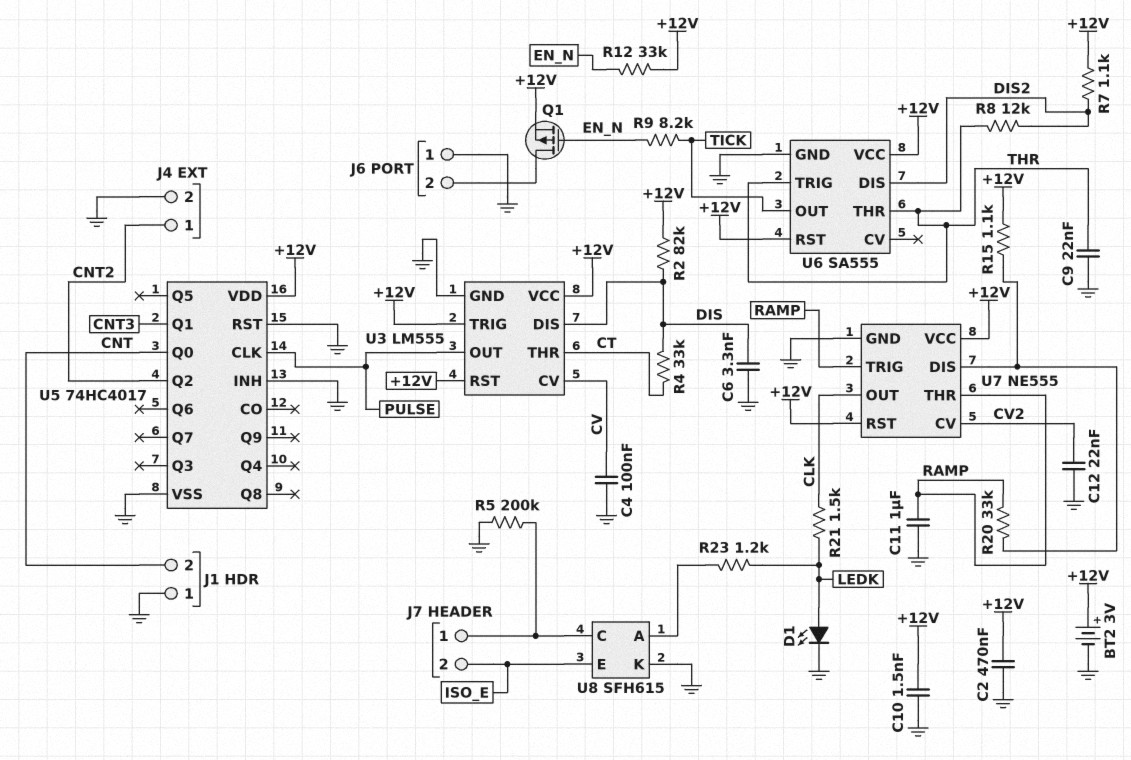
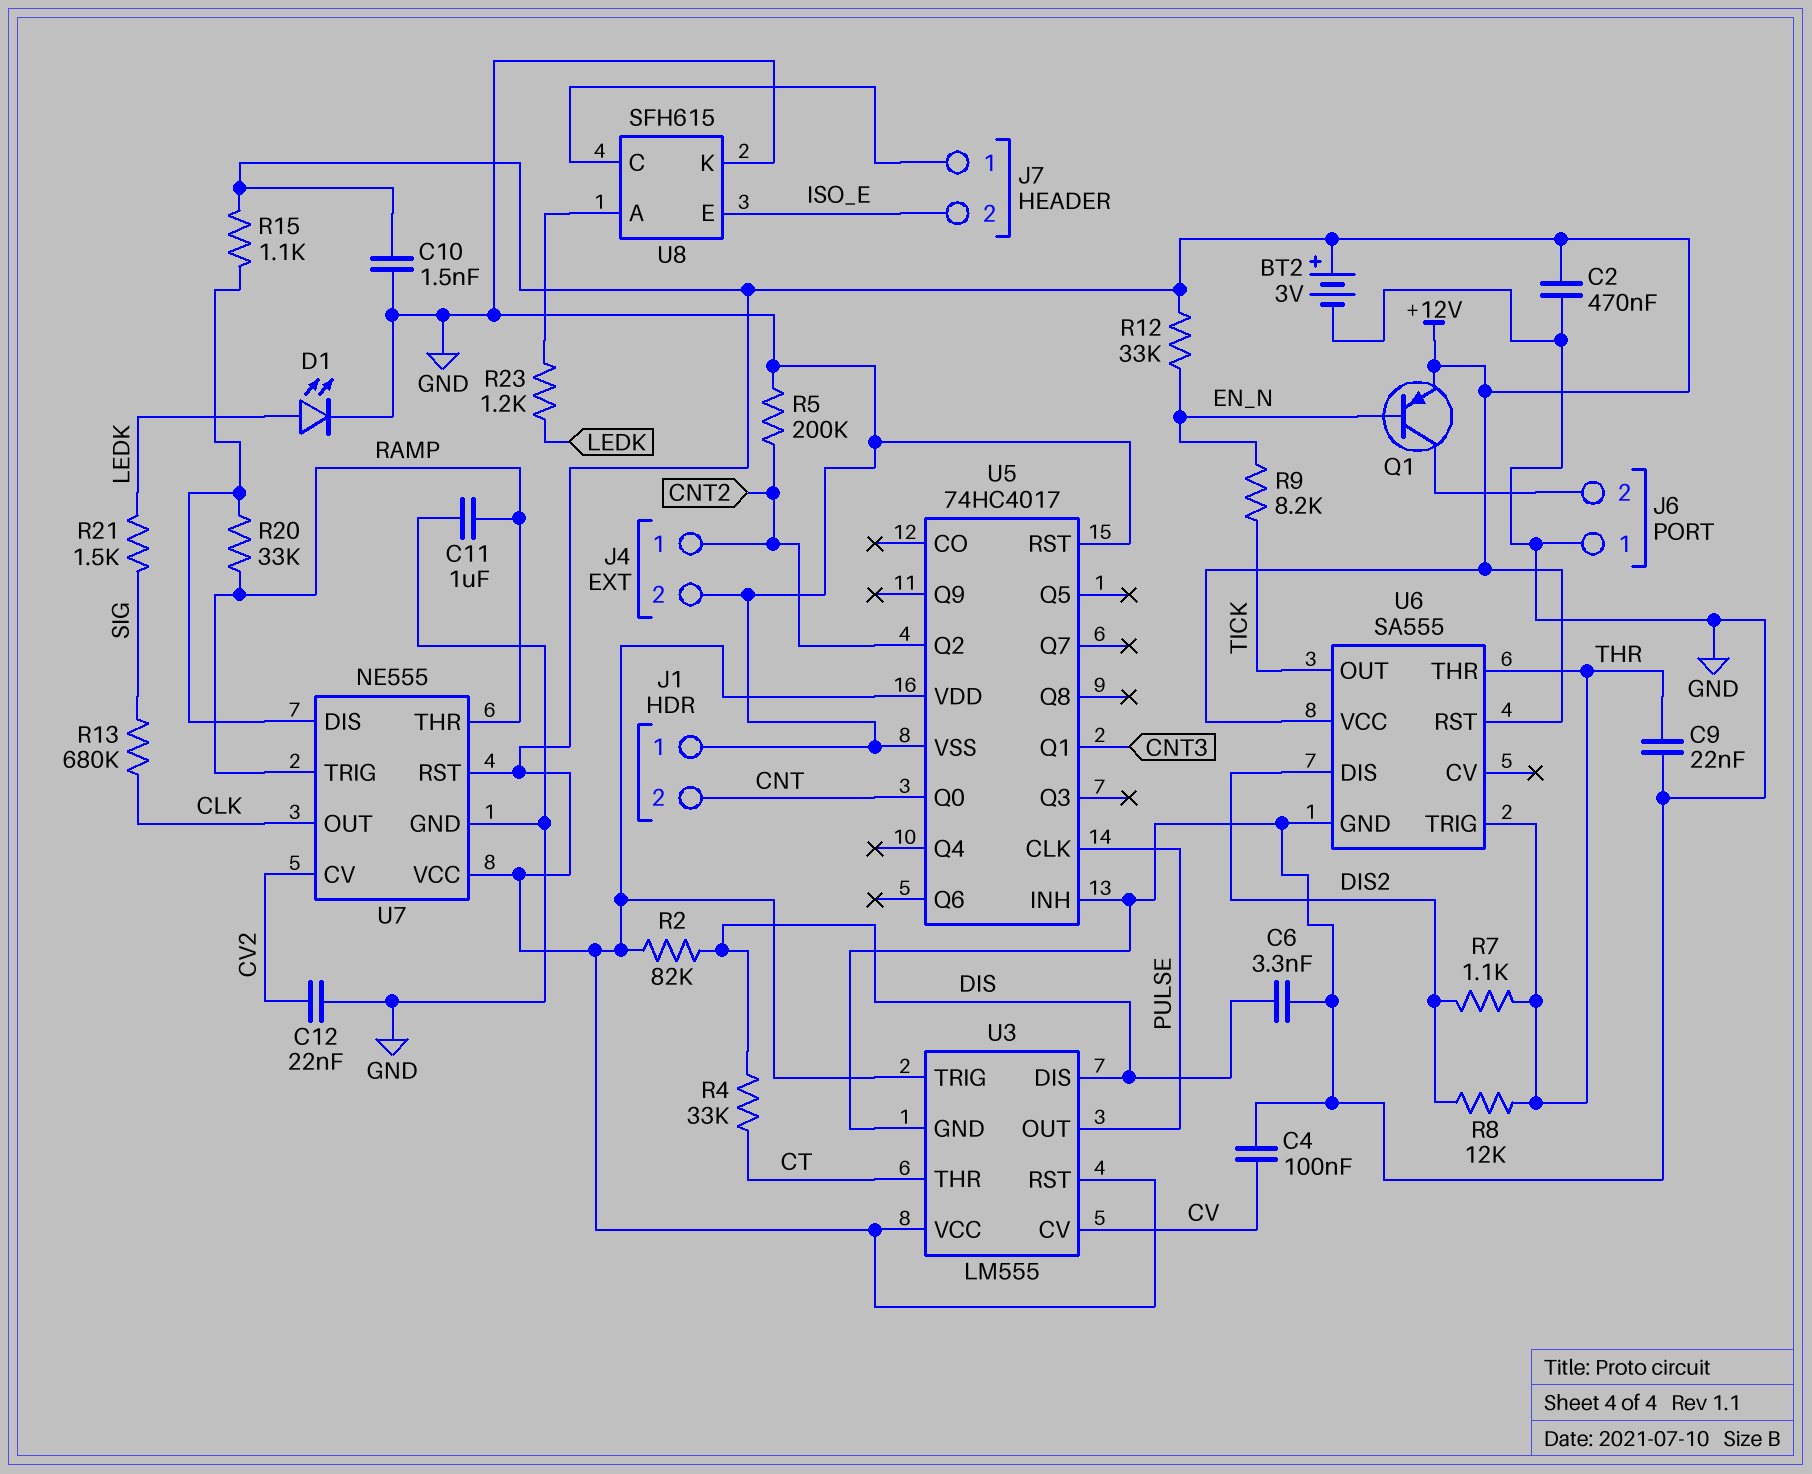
Q1: PMOS (G EN_N, D J6/2, S +12V) -> PNP (B EN_N, C J6/2, E +12V)
R5: 200k (GND, J7/1) -> 200k (CNT2, GND)
R7: 1.1k (+12V, DIS2) -> 1.1k (DIS2, THR)
R13: none -> 680k (CLK, SIG)
R21: 1.5k (CLK, LEDK) -> 1.5k (LEDK, SIG)

